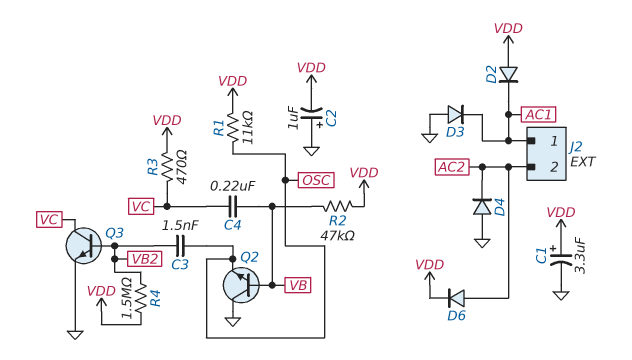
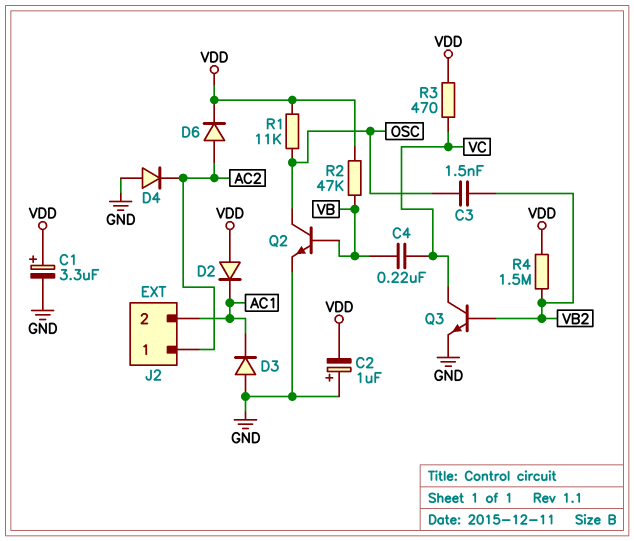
J2 pin 1: AC1 -> AC2
J2 pin 2: AC2 -> AC1
Q2: NPN (B VB, C GND, E OSC) -> NPN (B VB, C OSC, E GND)

